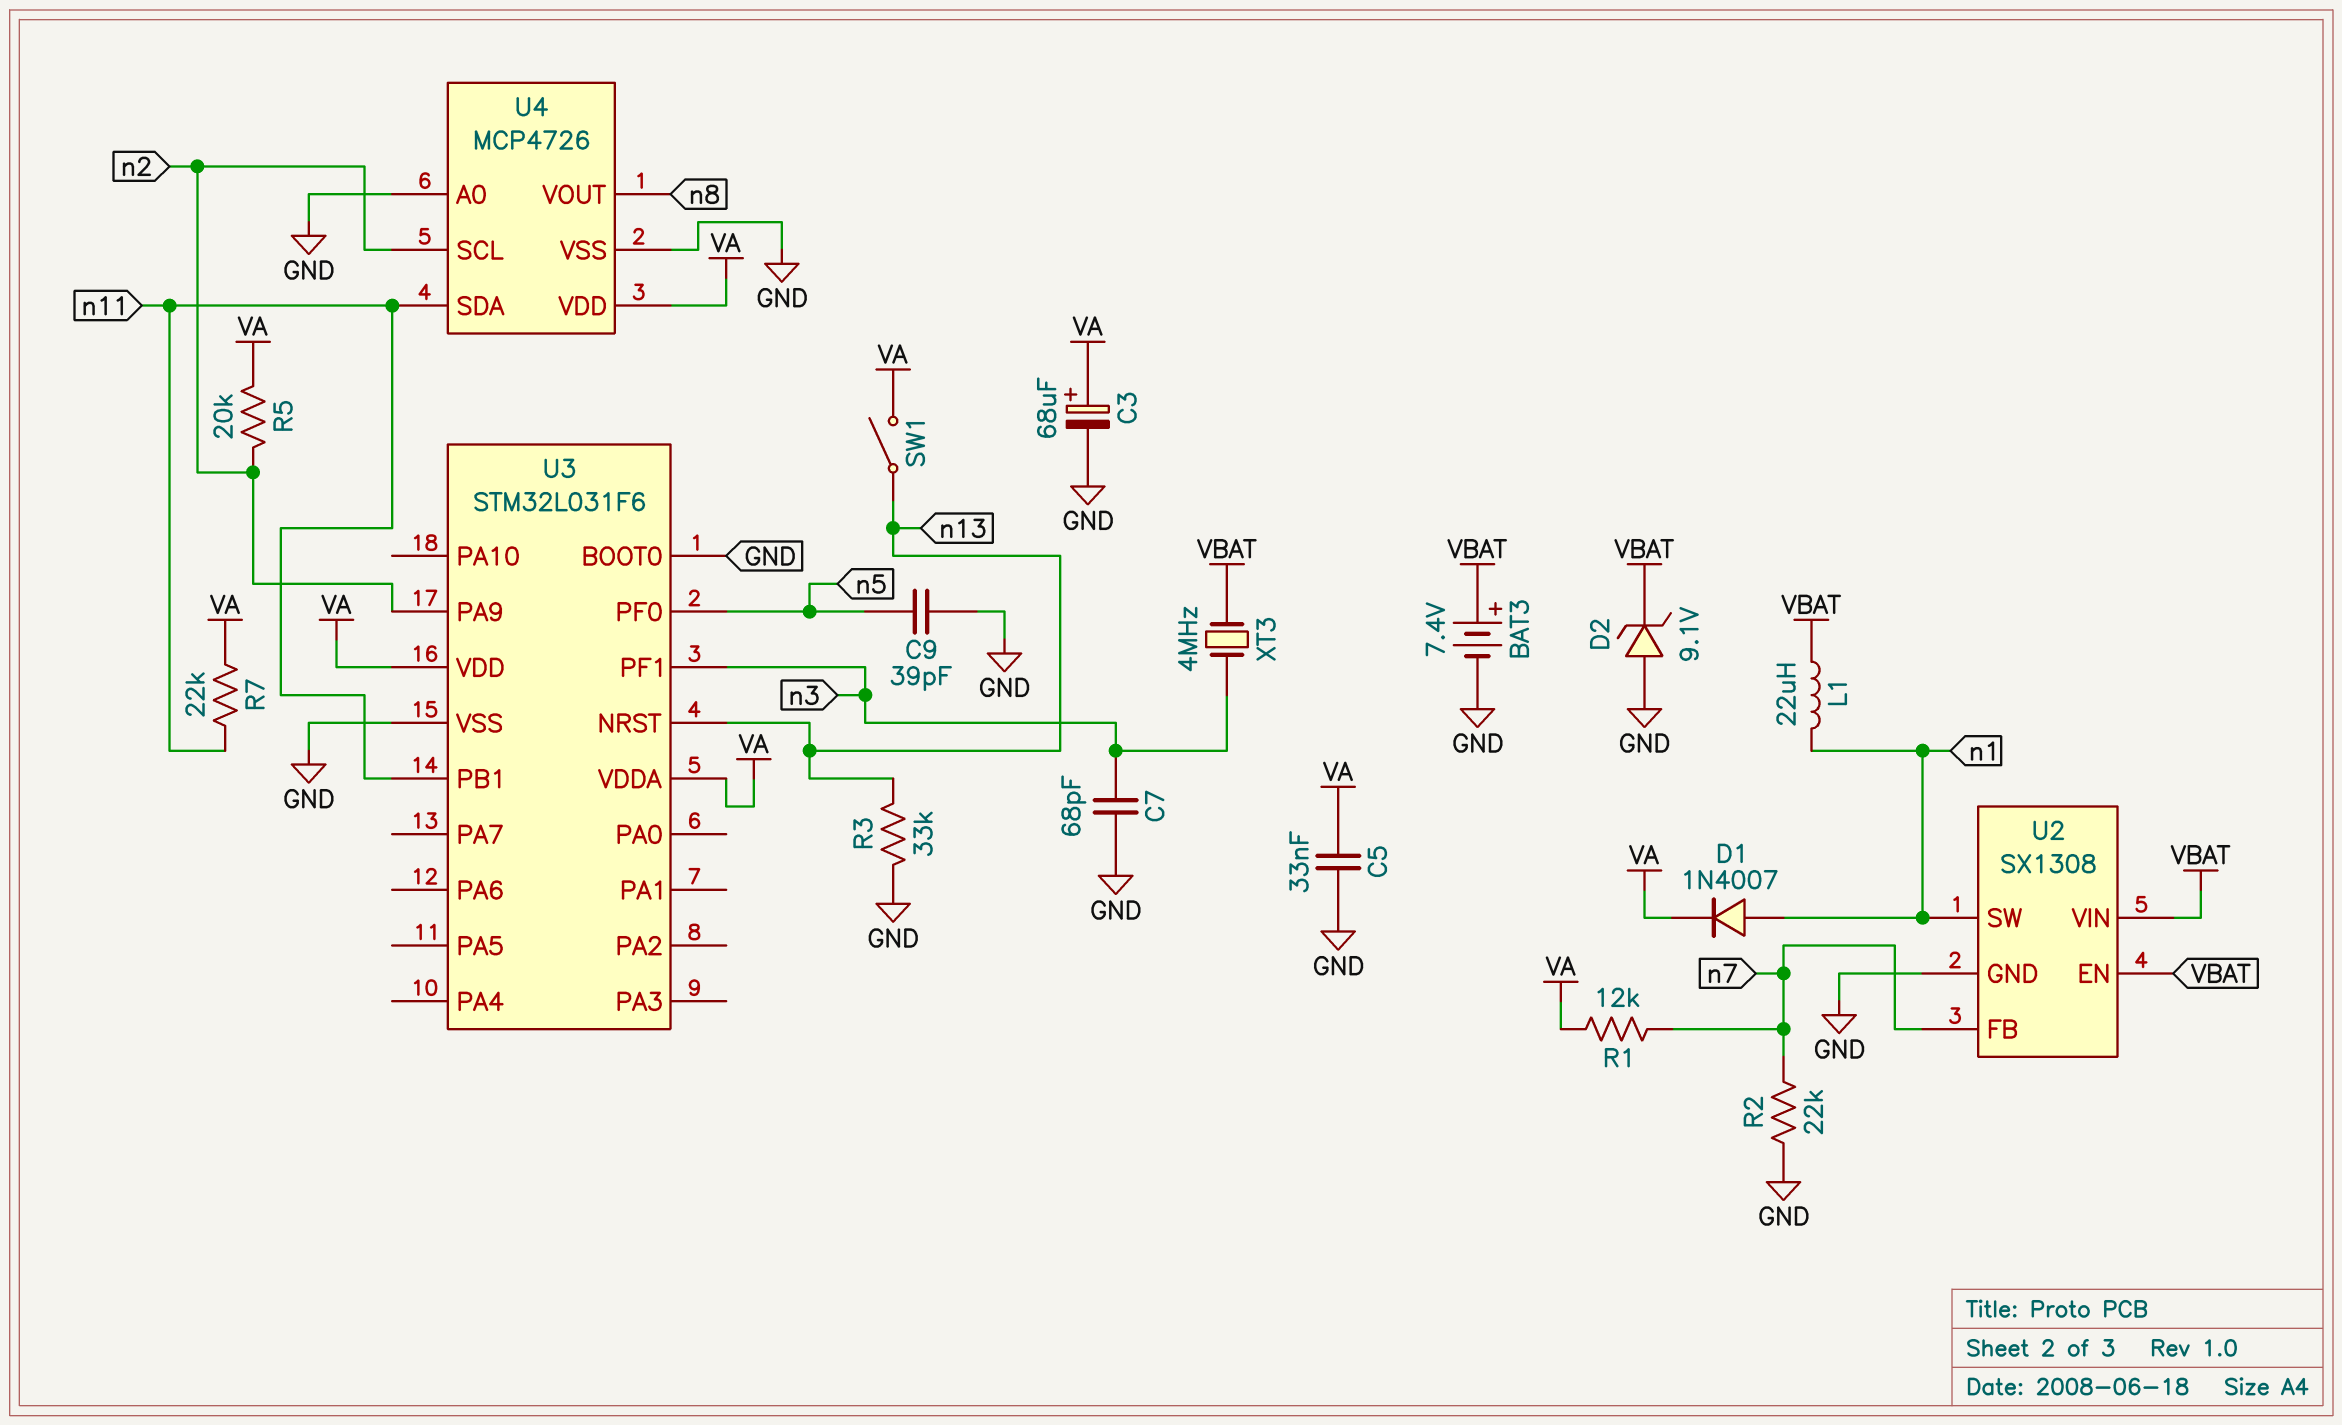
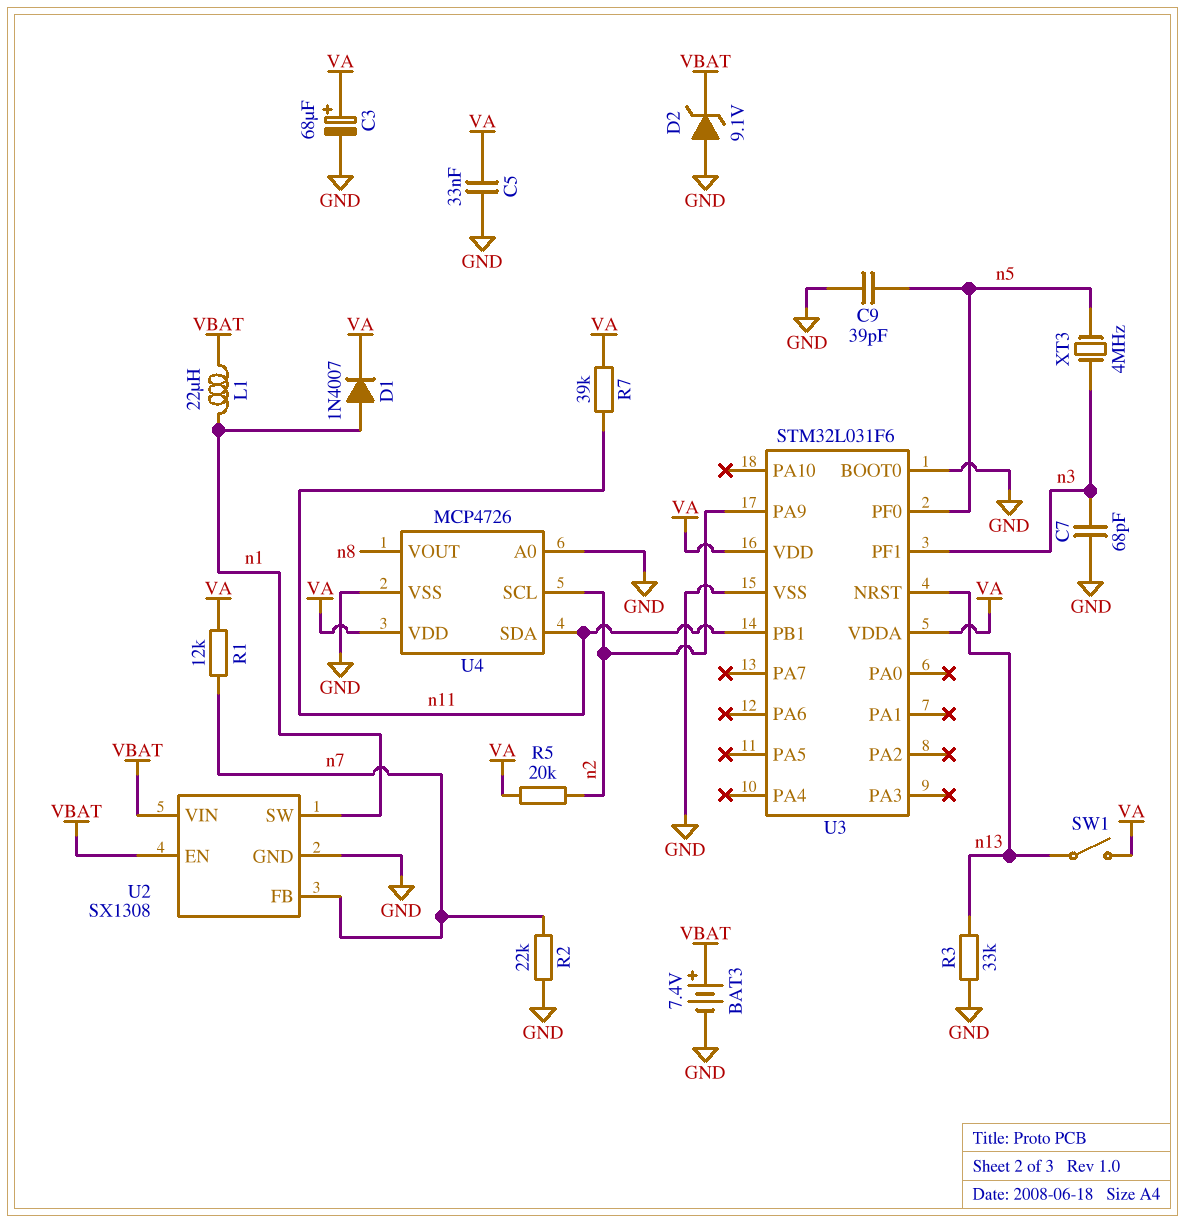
R7: 22k (VA, n11) -> 39k (VA, n11)
XT3: 4MHz (VBAT, n3) -> 4MHz (n3, n5)

